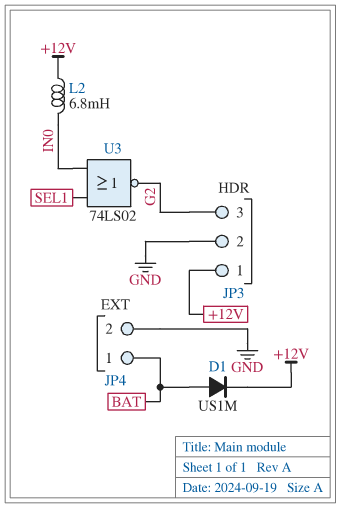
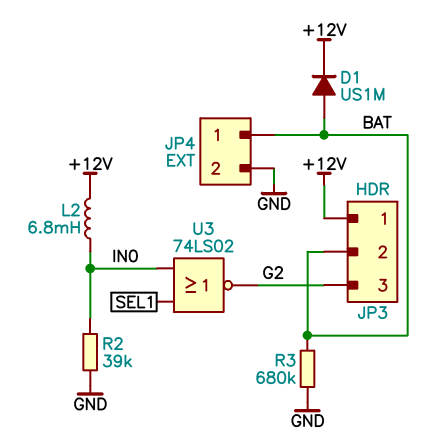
JP3 pin 2: GND -> BAT
R2: none -> 39k (GND, IN0)
R3: none -> 680k (BAT, GND)

